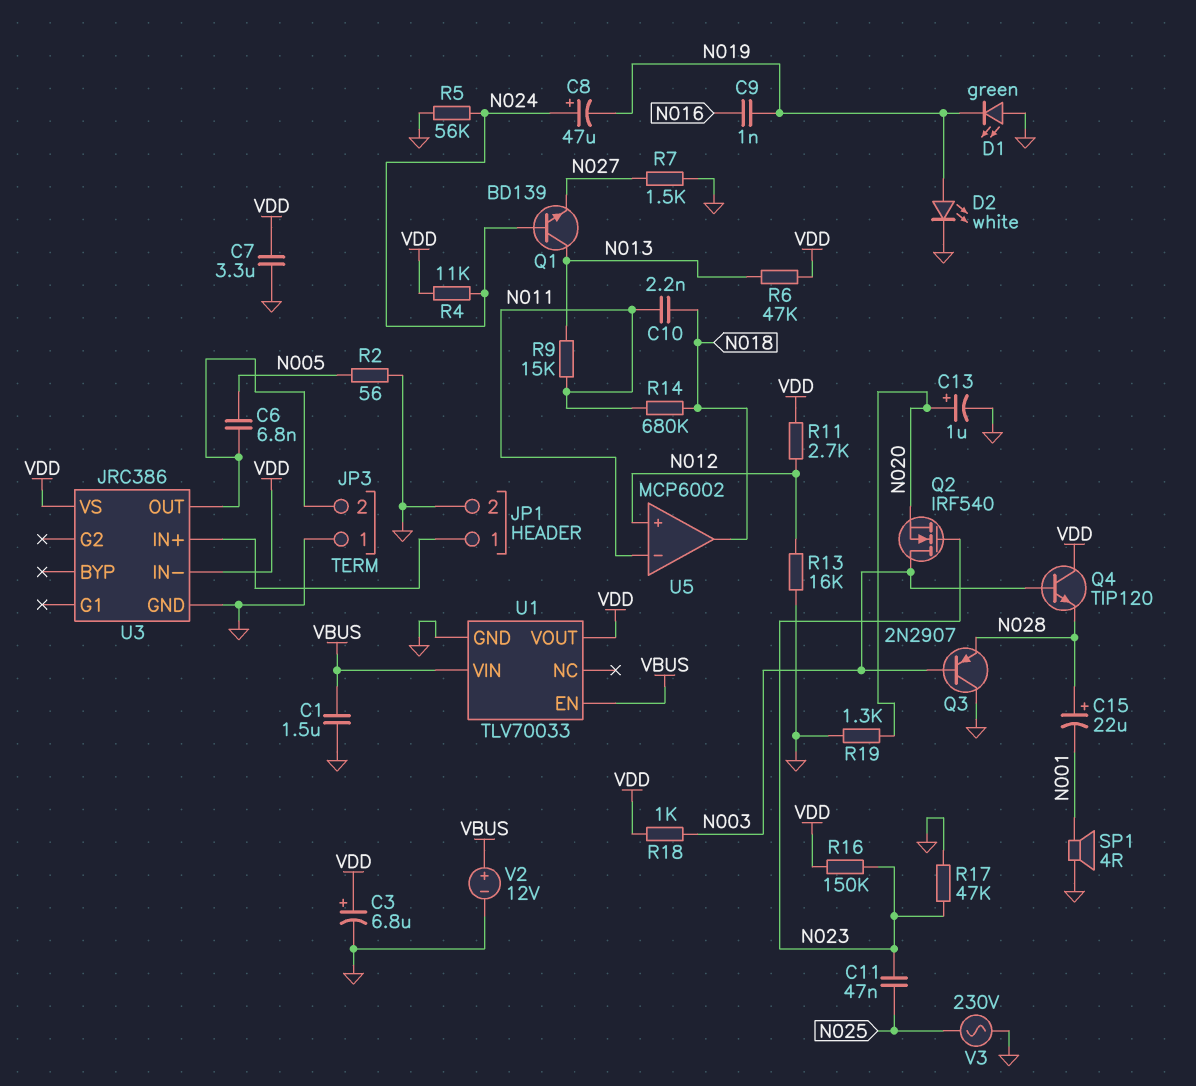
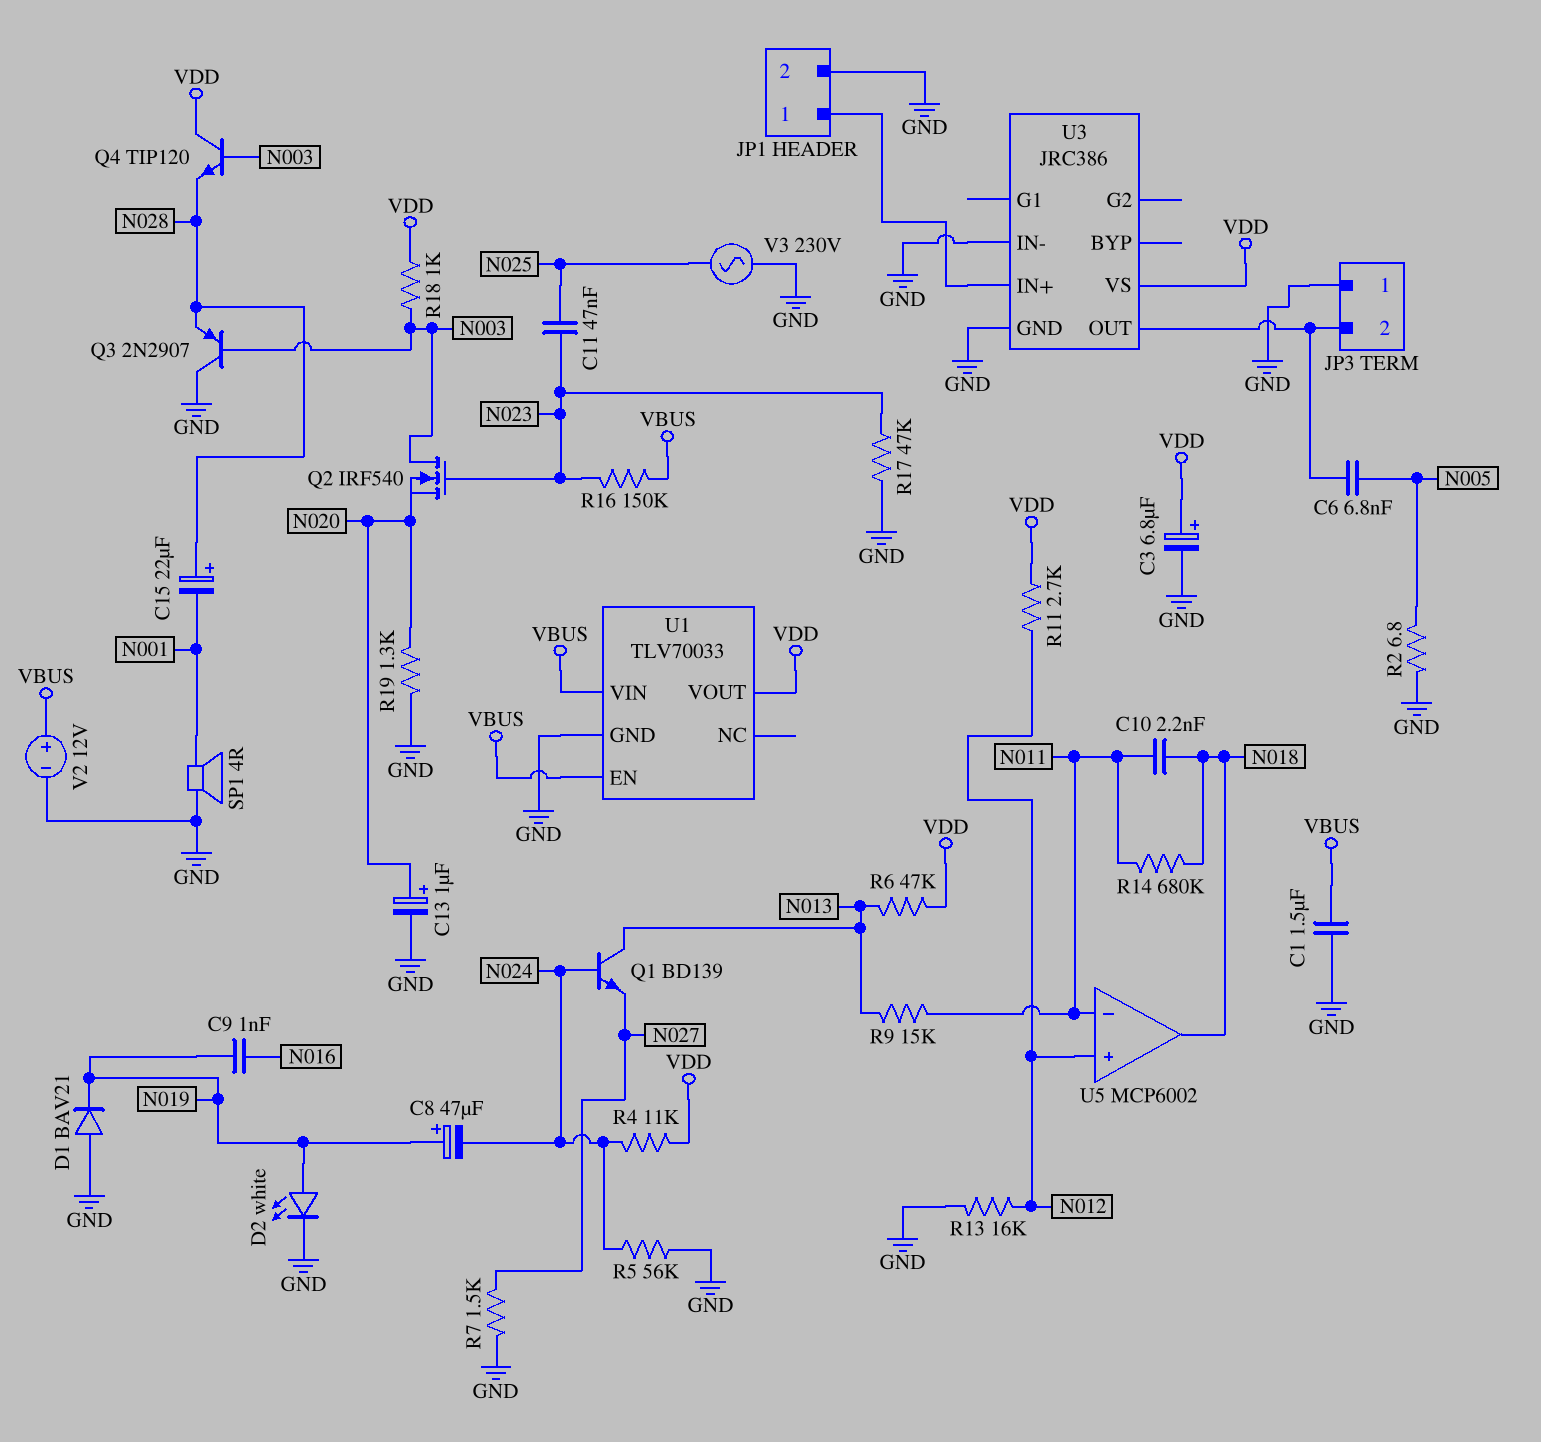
C7: 3.3uF (GND, VDD) -> none
C8: 47uF (plus N024, minus N019) -> 47uF (plus N019, minus N024)
D1: LED green (A GND, K N019) -> diode BAV21 (A GND, K N019)
R2: 56 (GND, N005) -> 6.8 (GND, N005)
R16: 150k (N023, VDD) -> 150k (N023, VBUS)
U3 pin IN-: VDD -> GND

